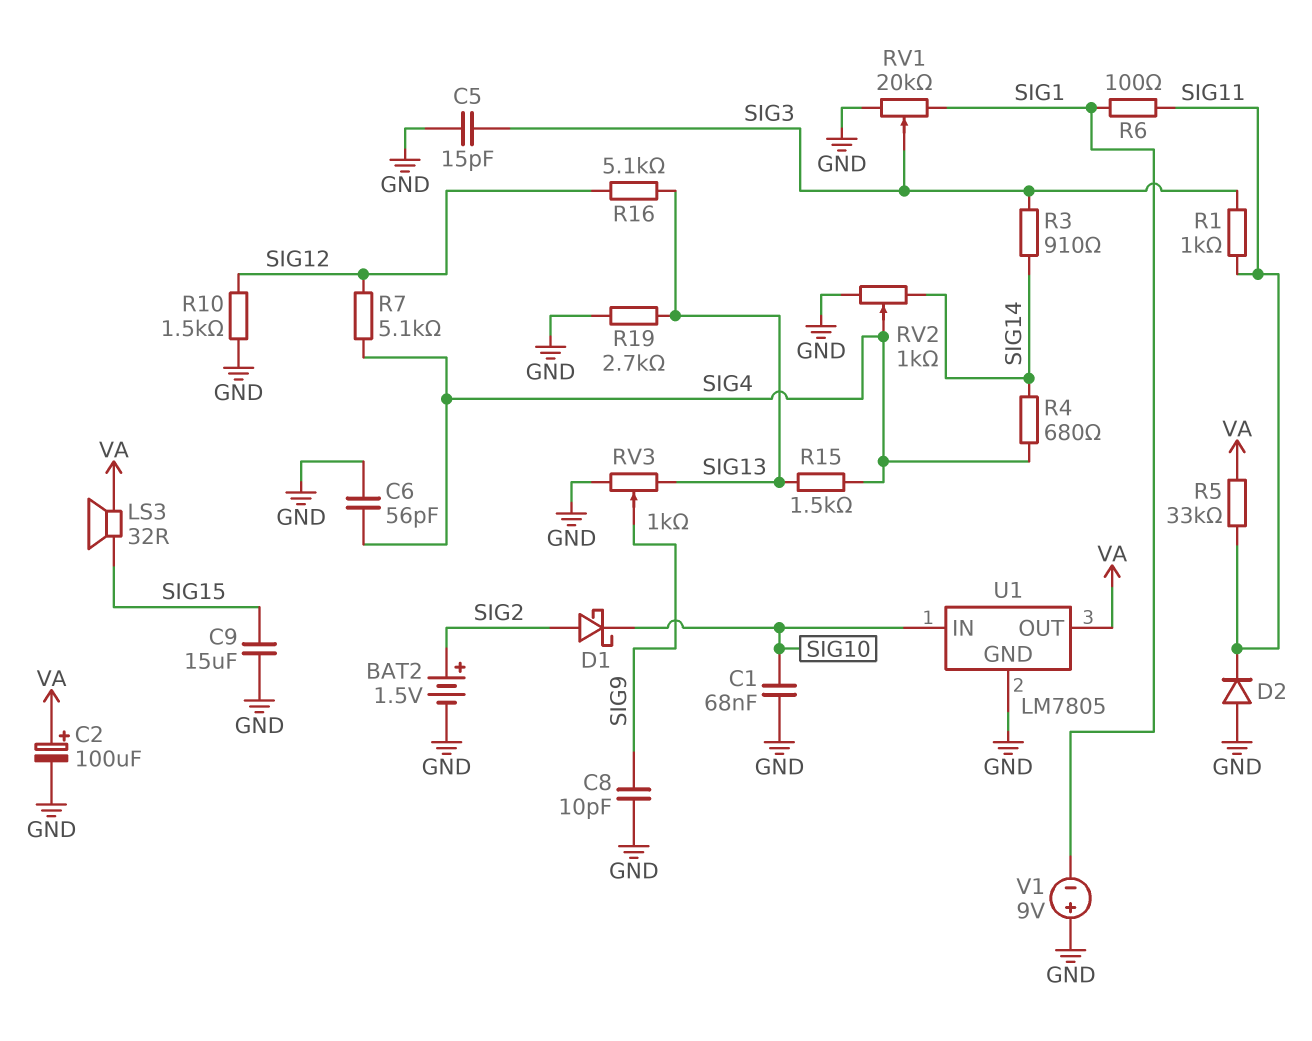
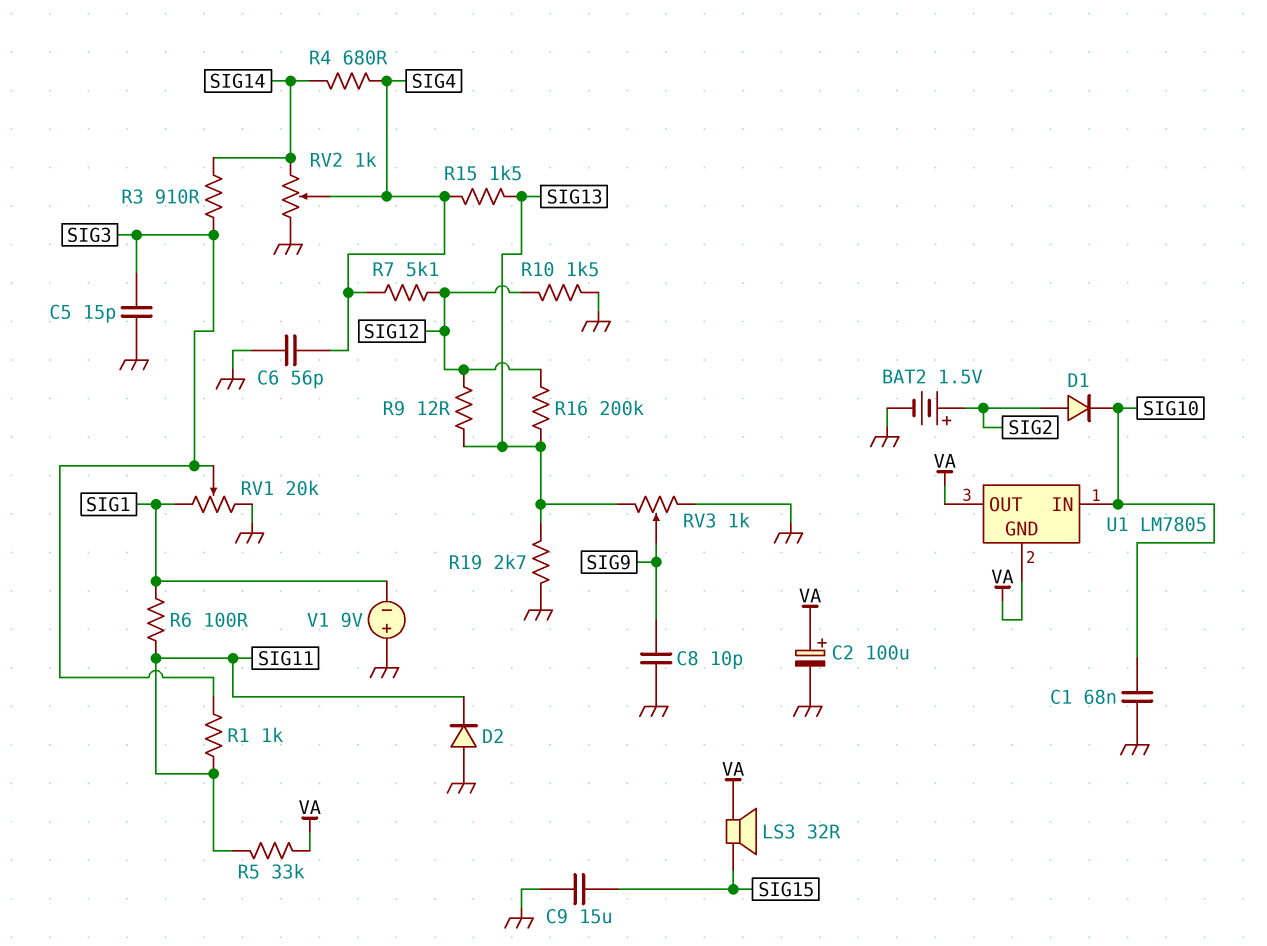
D1: schottky (A SIG2, K SIG10) -> diode (A SIG2, K SIG10)
R9: none -> 12 (SIG12, SIG13)
R16: 5.1k (SIG12, SIG13) -> 200k (SIG12, SIG13)
U1 pin GND: GND -> VA

